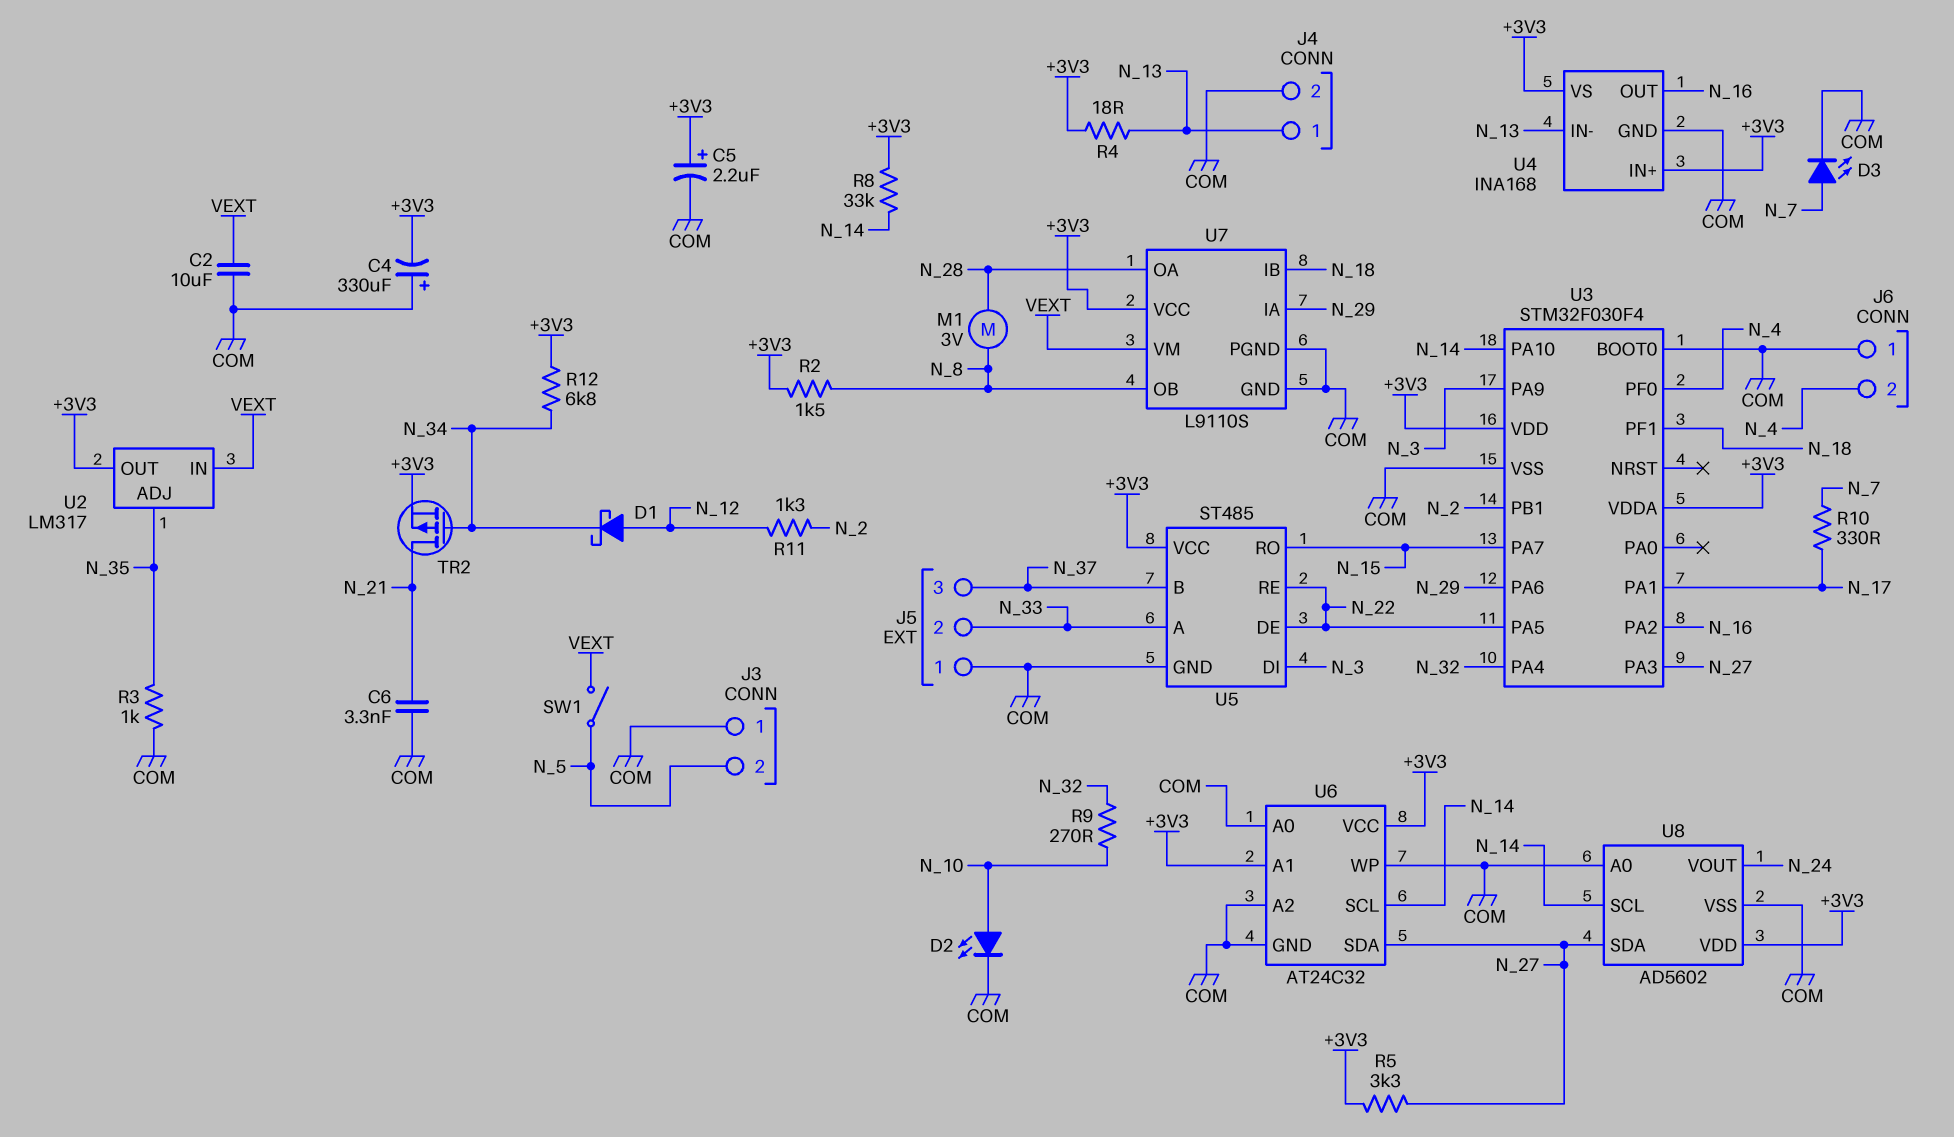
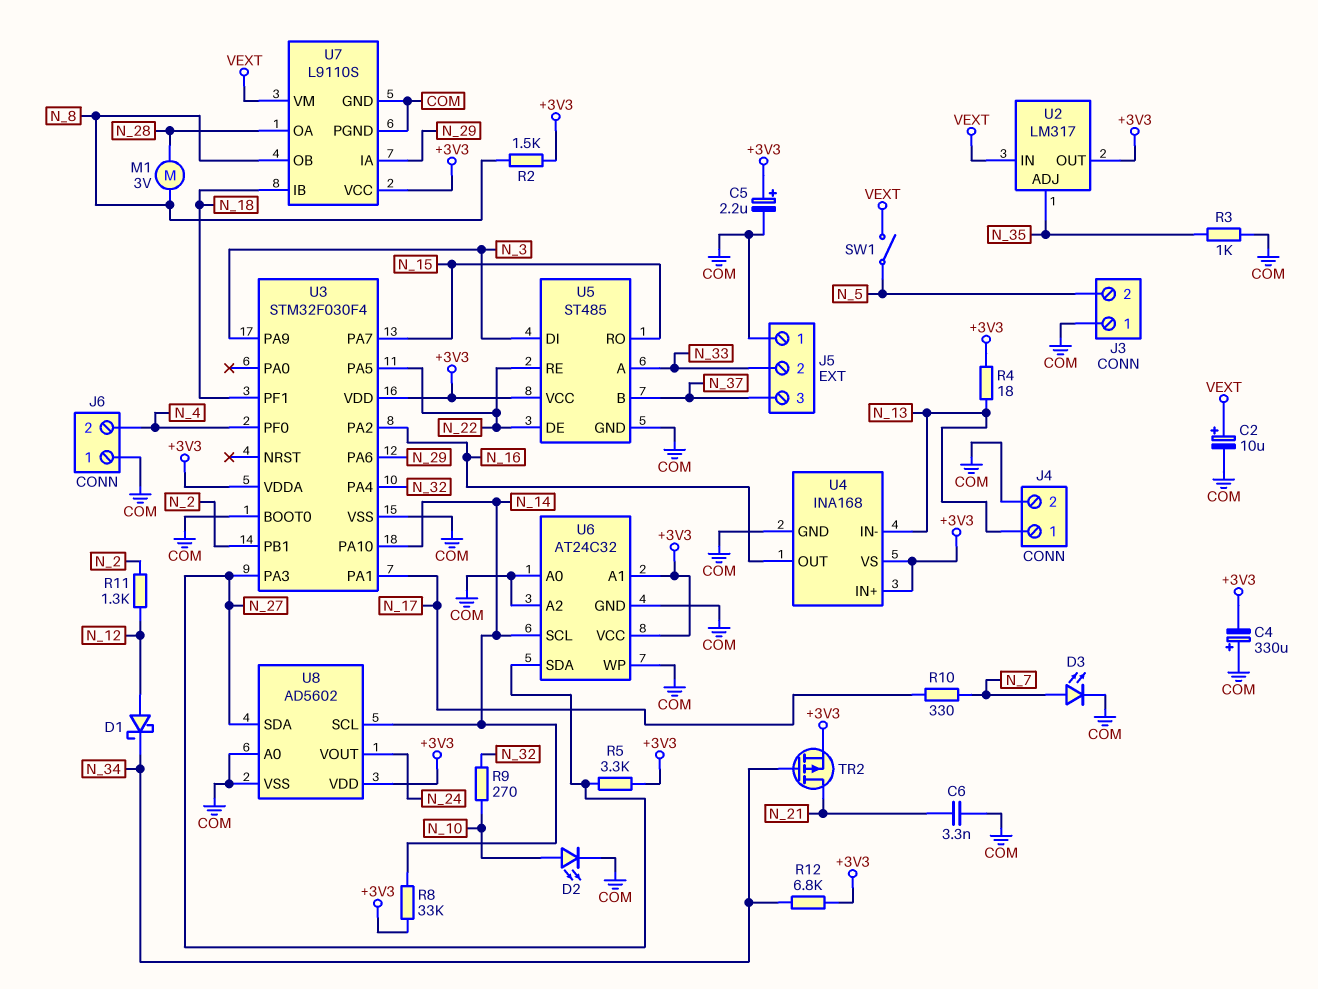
C2: 10uF (COM, VEXT) -> 10uF (plus VEXT, minus COM)

